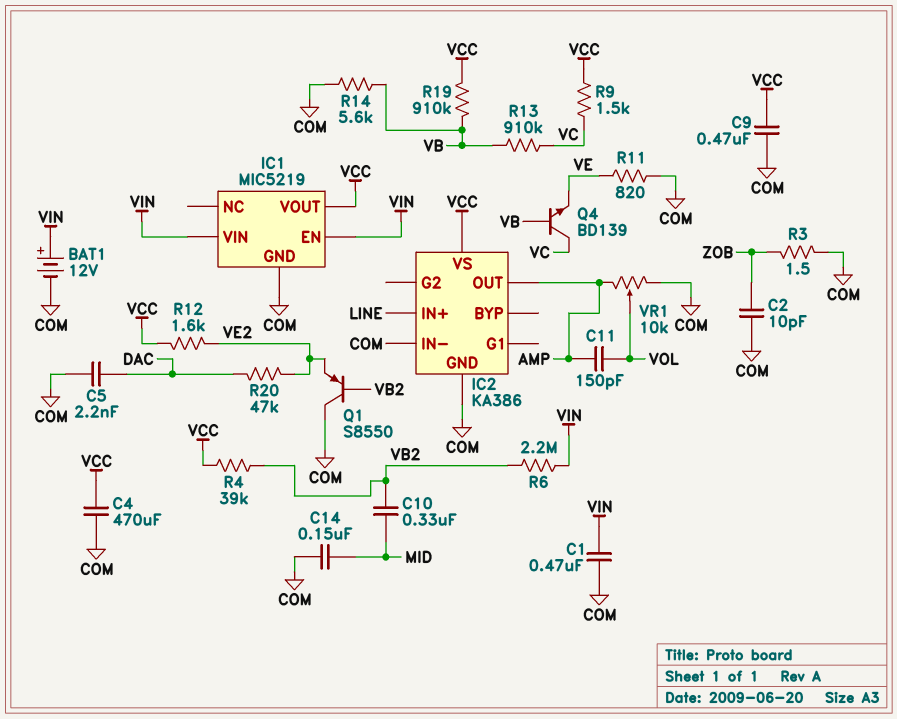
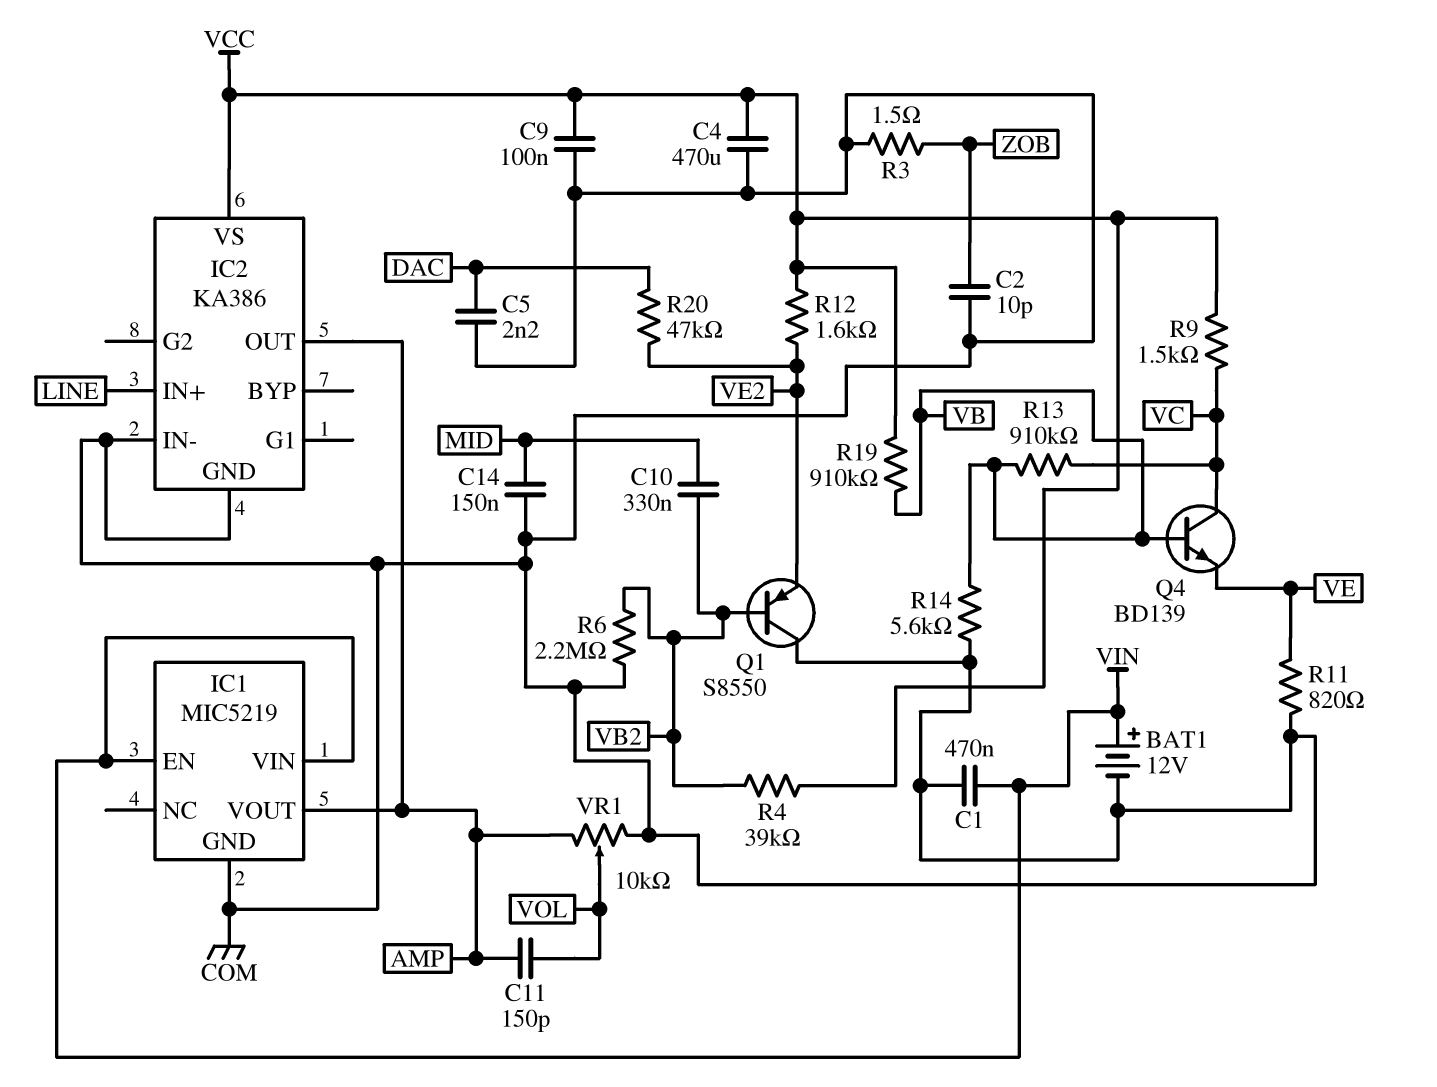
C9: 470nF (COM, VCC) -> 100nF (COM, VCC)
IC1 pin VOUT: VCC -> AMP
R6: 2.2M (VB2, VIN) -> 2.2M (COM, VB2)

